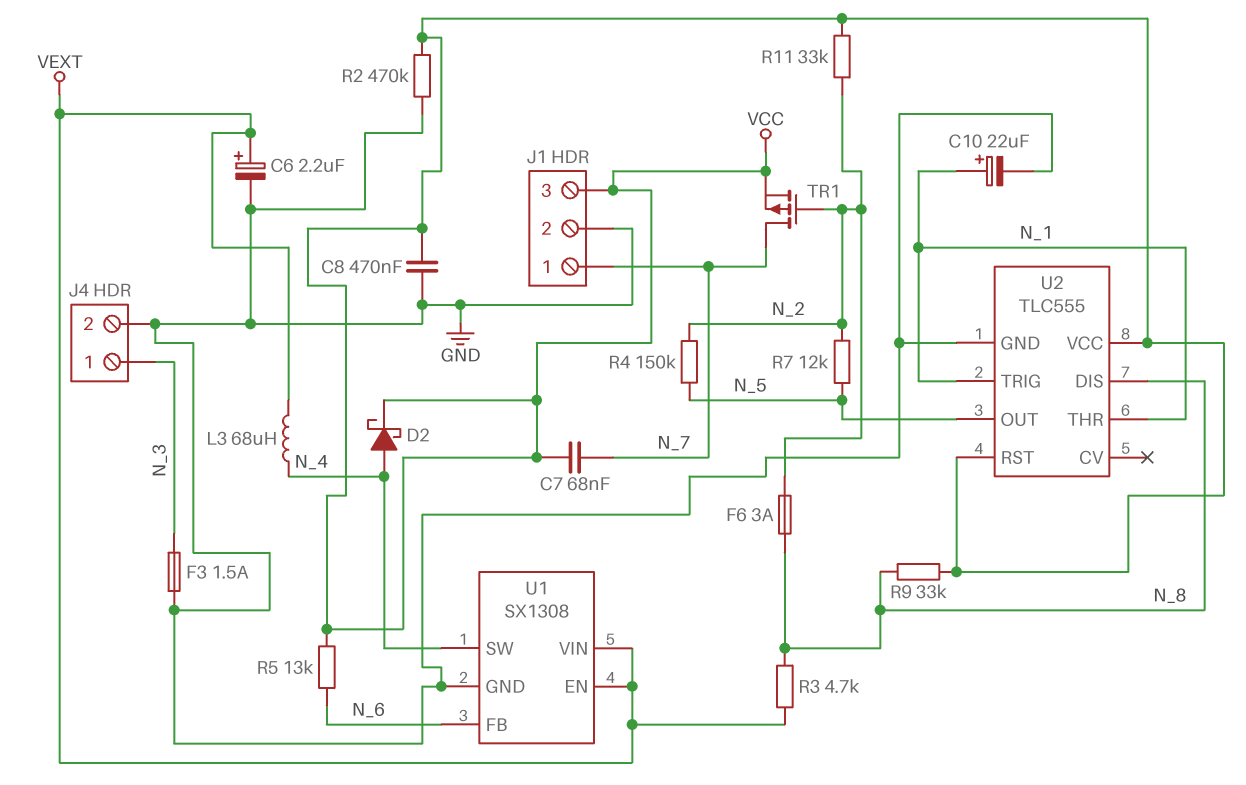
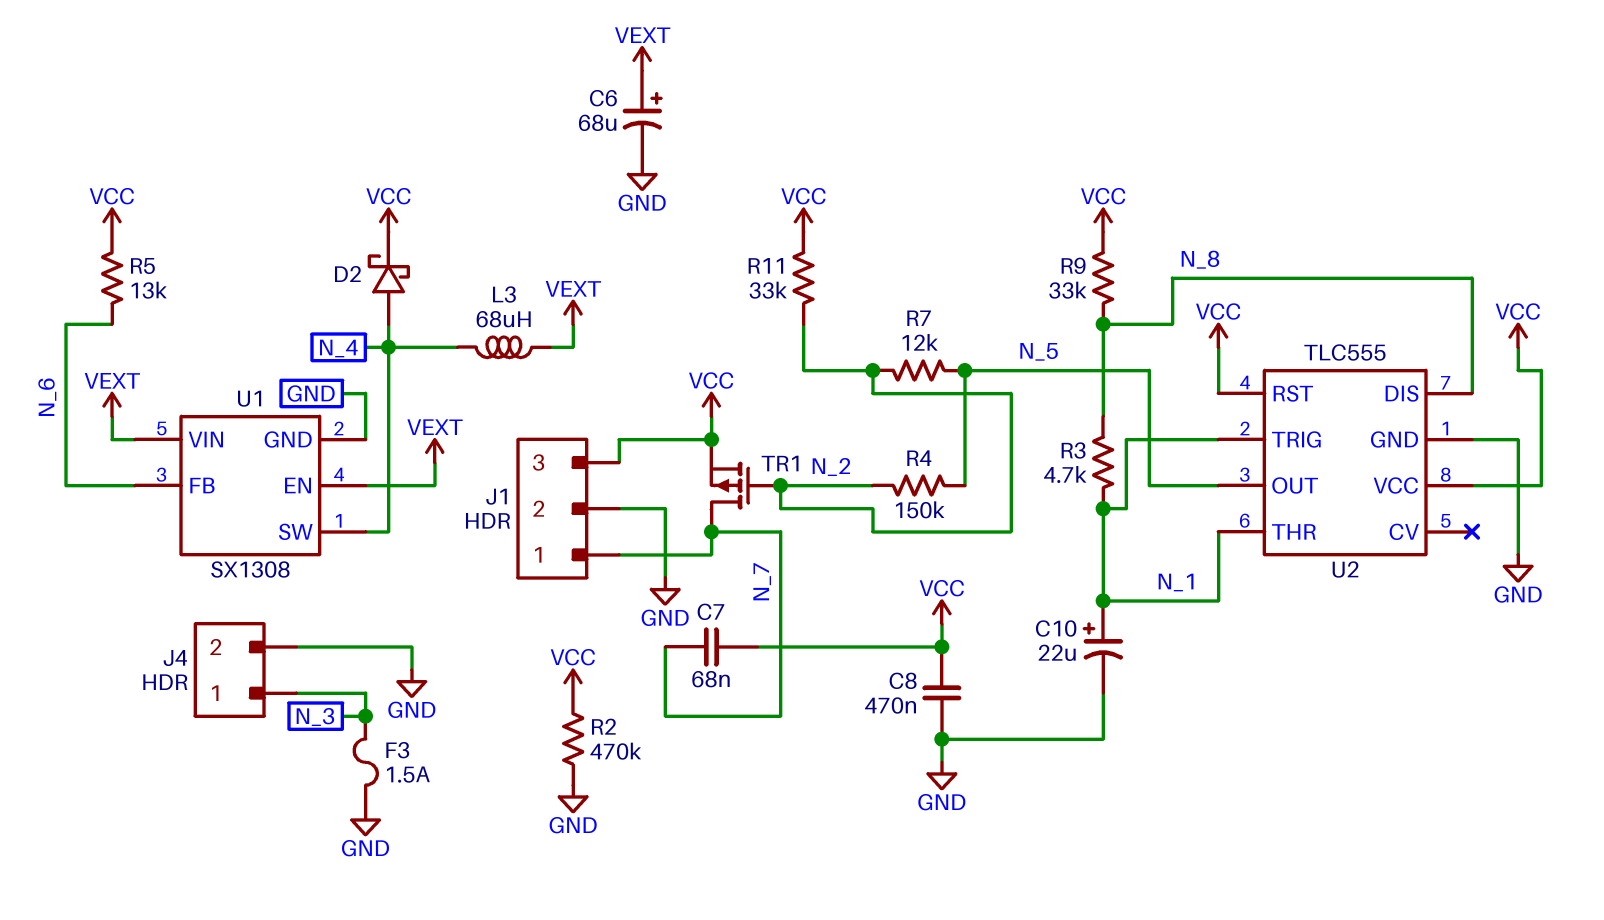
C6: 2.2uF (plus VEXT, minus GND) -> 68uF (plus VEXT, minus GND)
F6: 3A (N_2, N_8) -> none
R3: 4.7k (N_8, VEXT) -> 4.7k (N_1, N_8)

